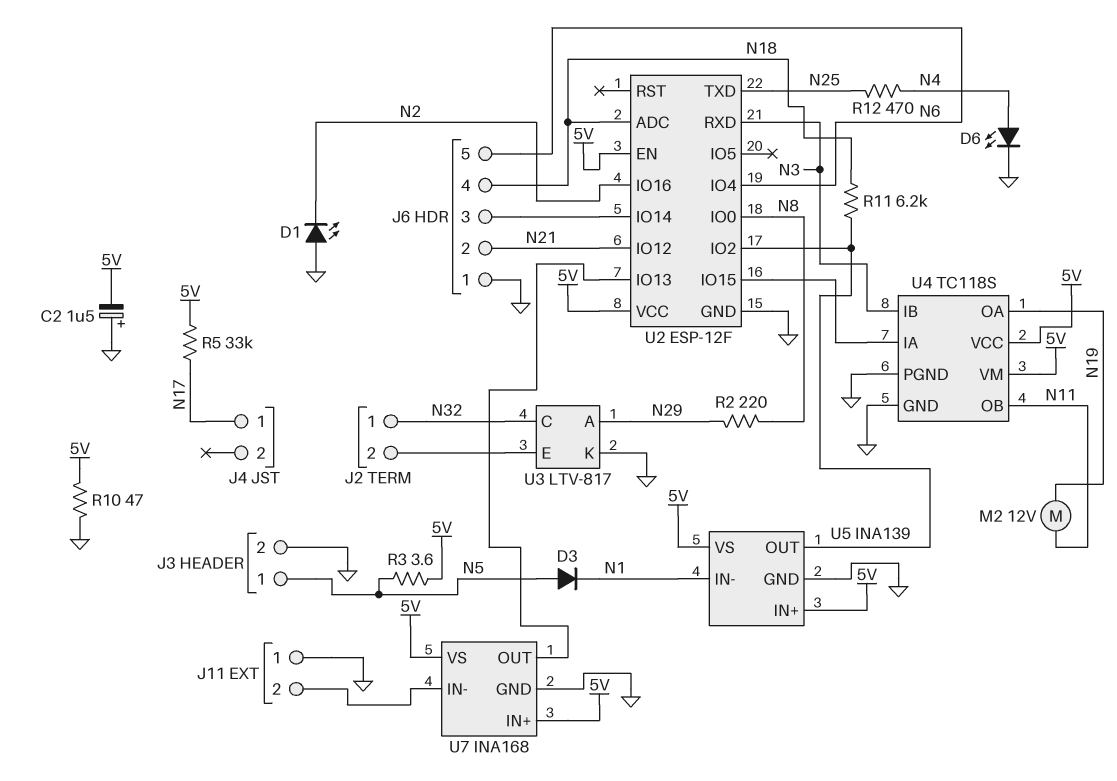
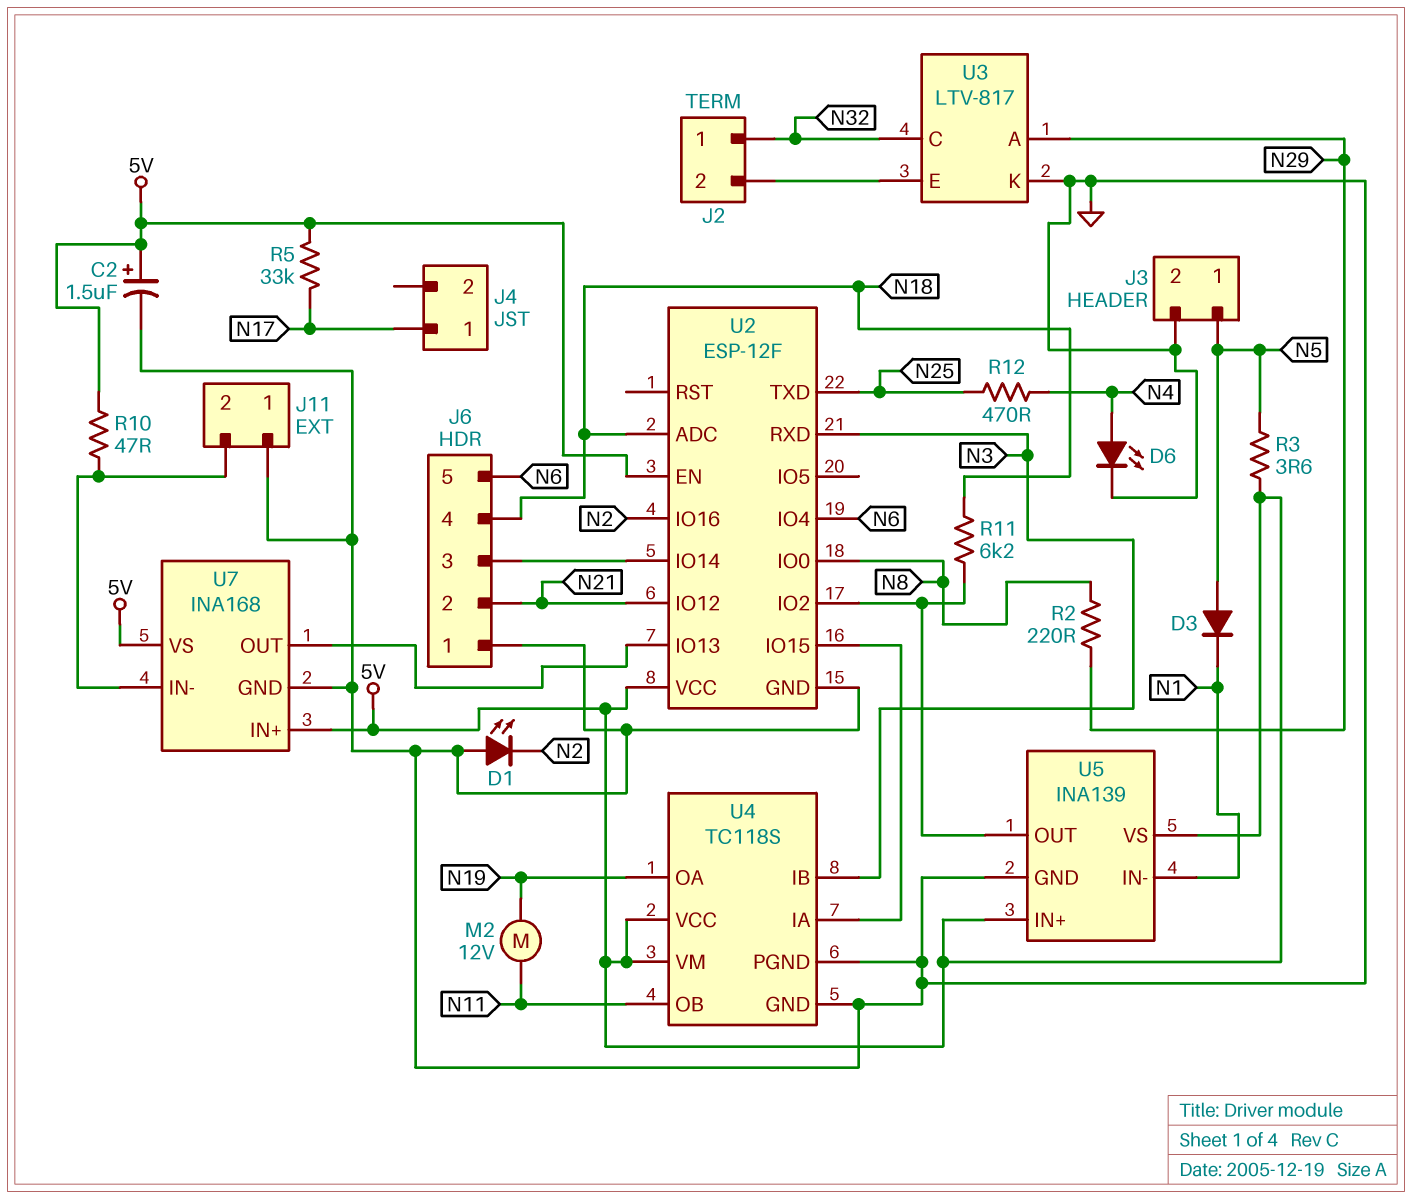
C2: 1.5uF (plus GND, minus 5V) -> 1.5uF (plus 5V, minus GND)
R10: 47 (5V, GND) -> 47 (5V, J11/2)

